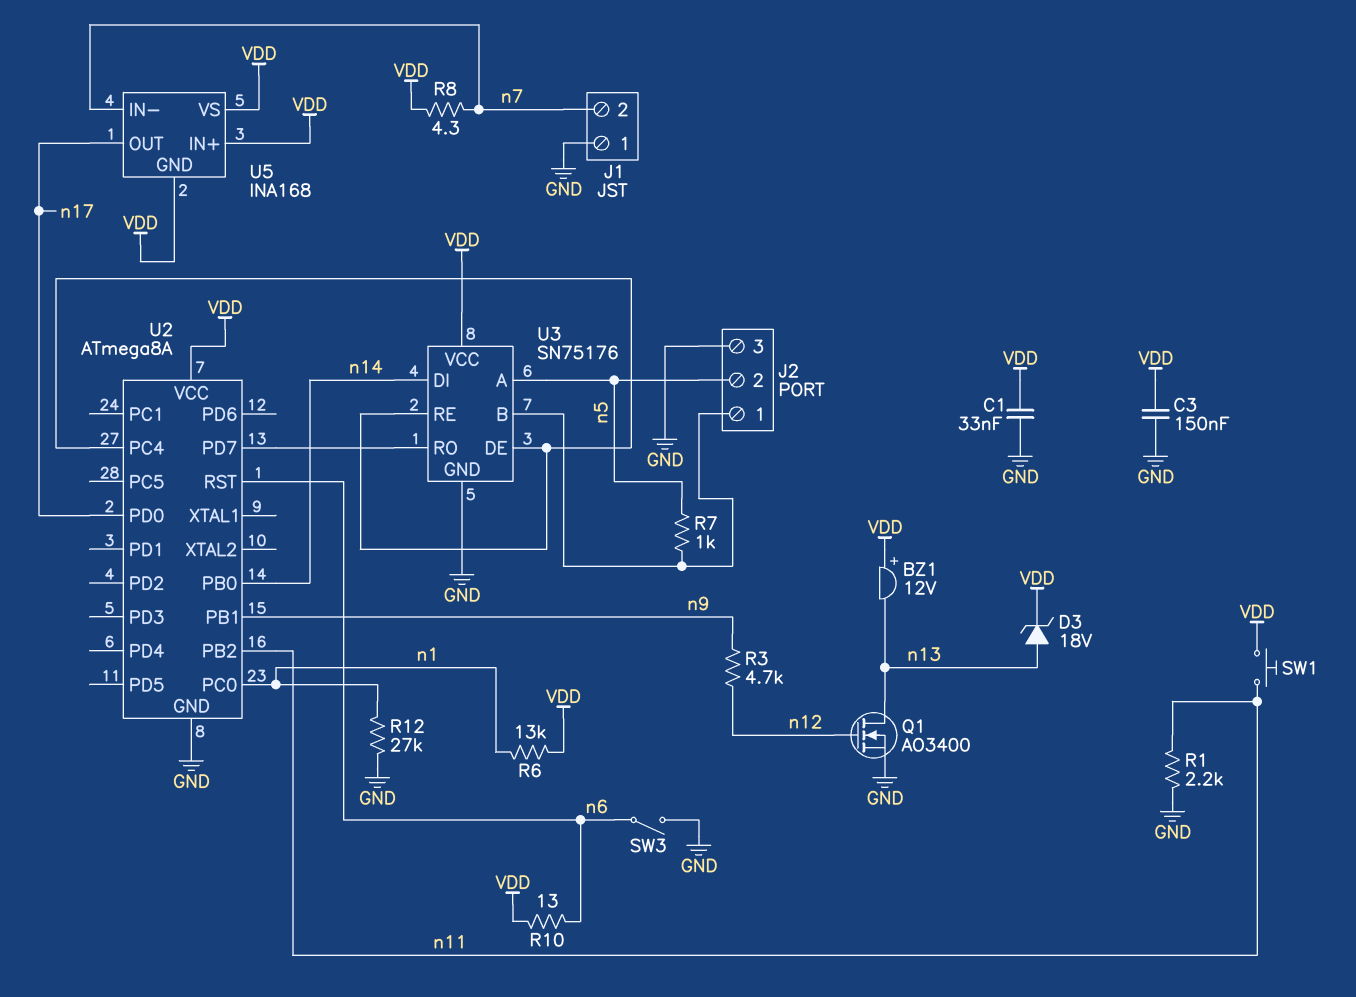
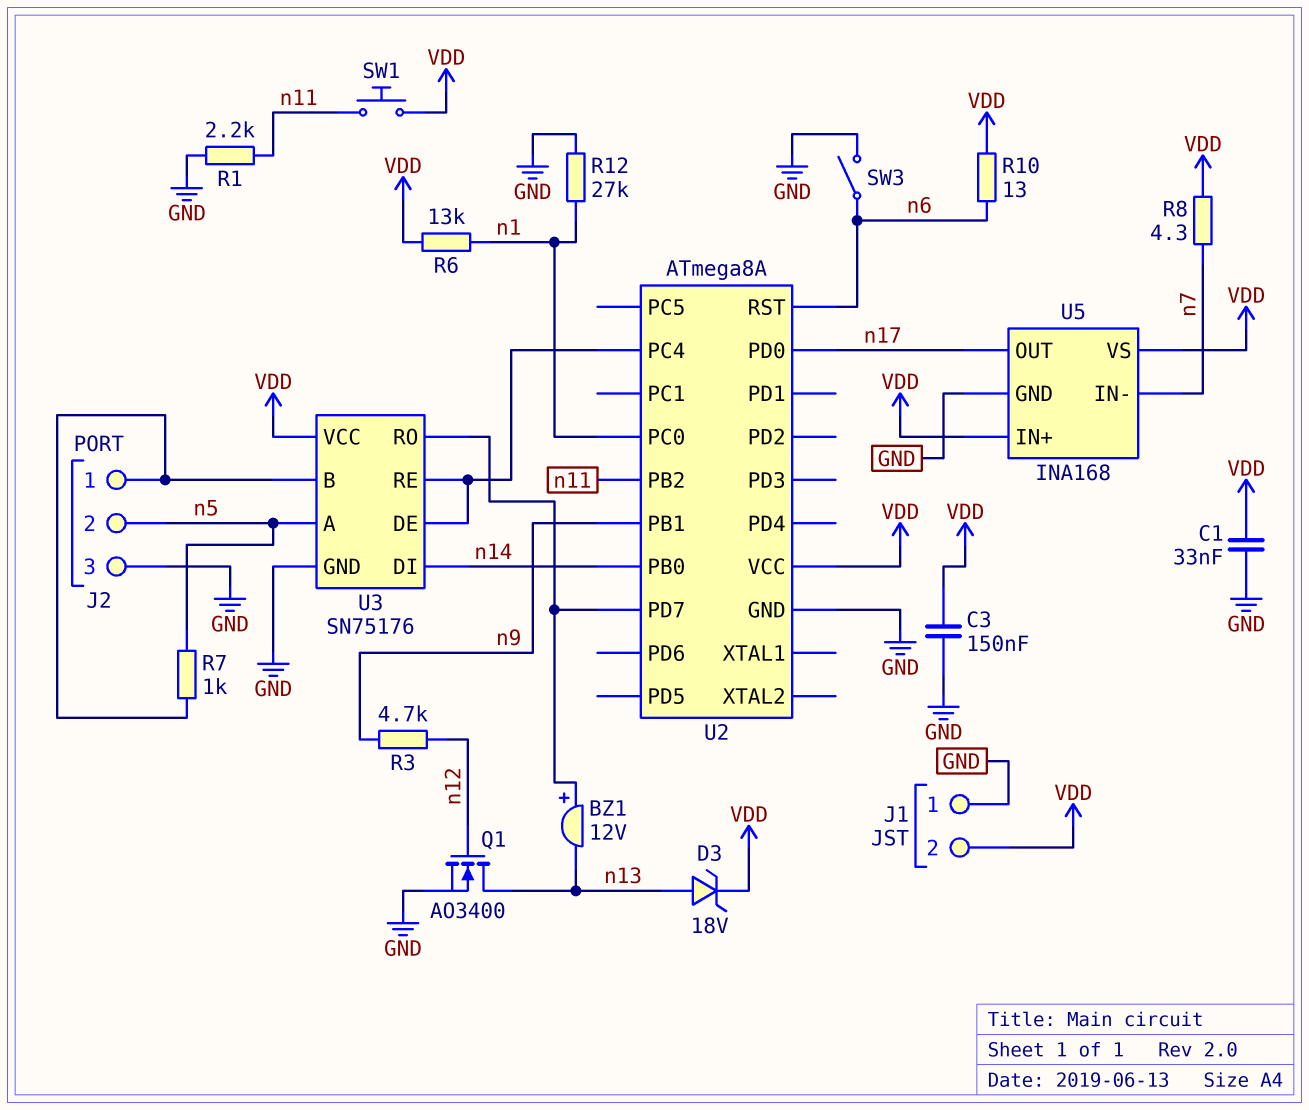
BZ1: buzzer 12V (plus VDD, minus n13) -> buzzer 12V (plus U2/PD7, minus n13)
J1 pin 2: n7 -> VDD
U5 pin GND: VDD -> GND

